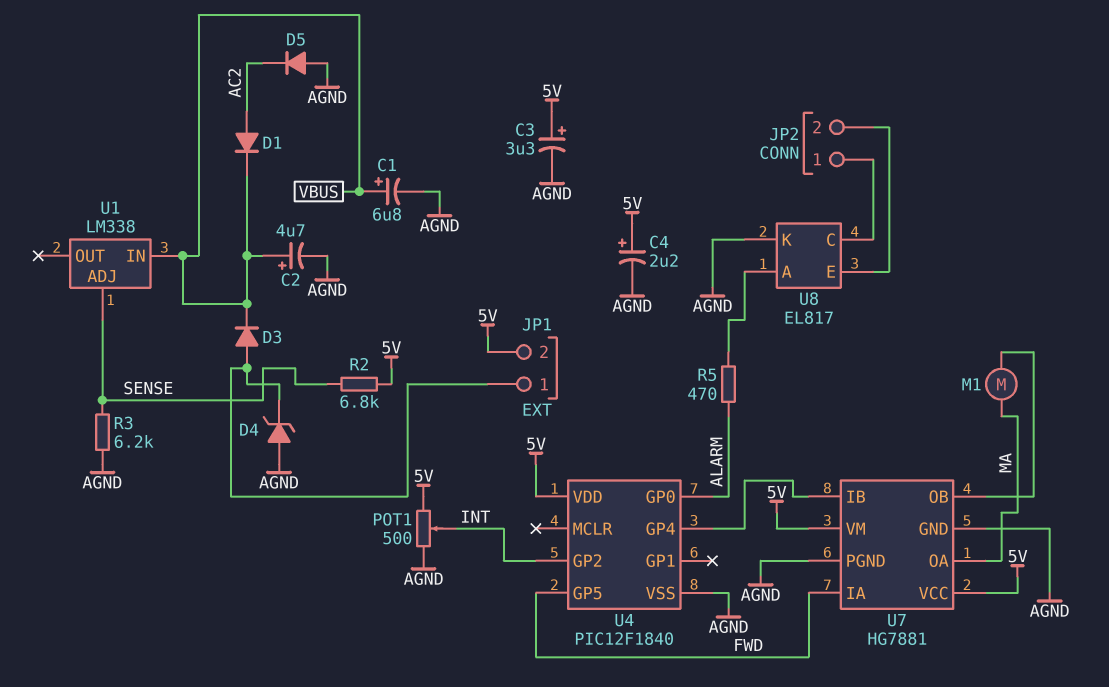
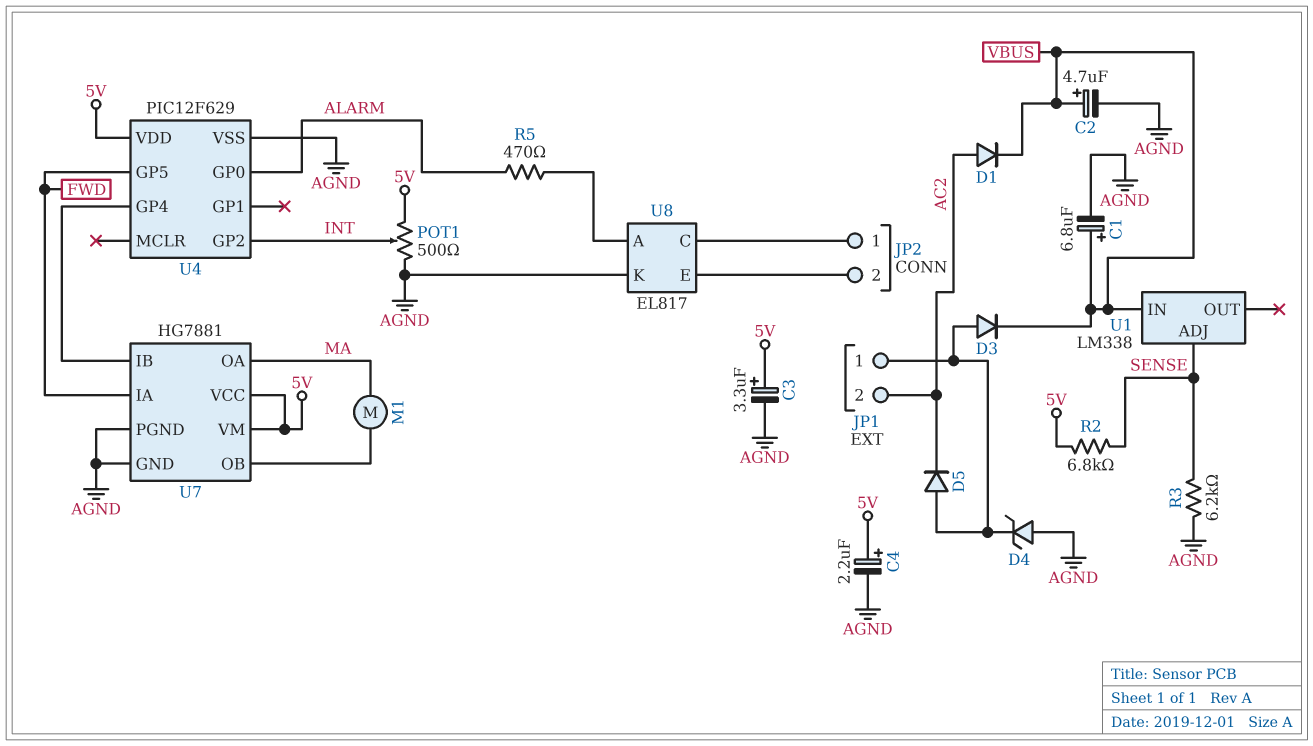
D5: diode (A AGND, K AC2) -> diode (A JP1/1, K AC2)
JP1 pin 2: 5V -> AC2
U4: PIC12F1840 -> PIC12F629

